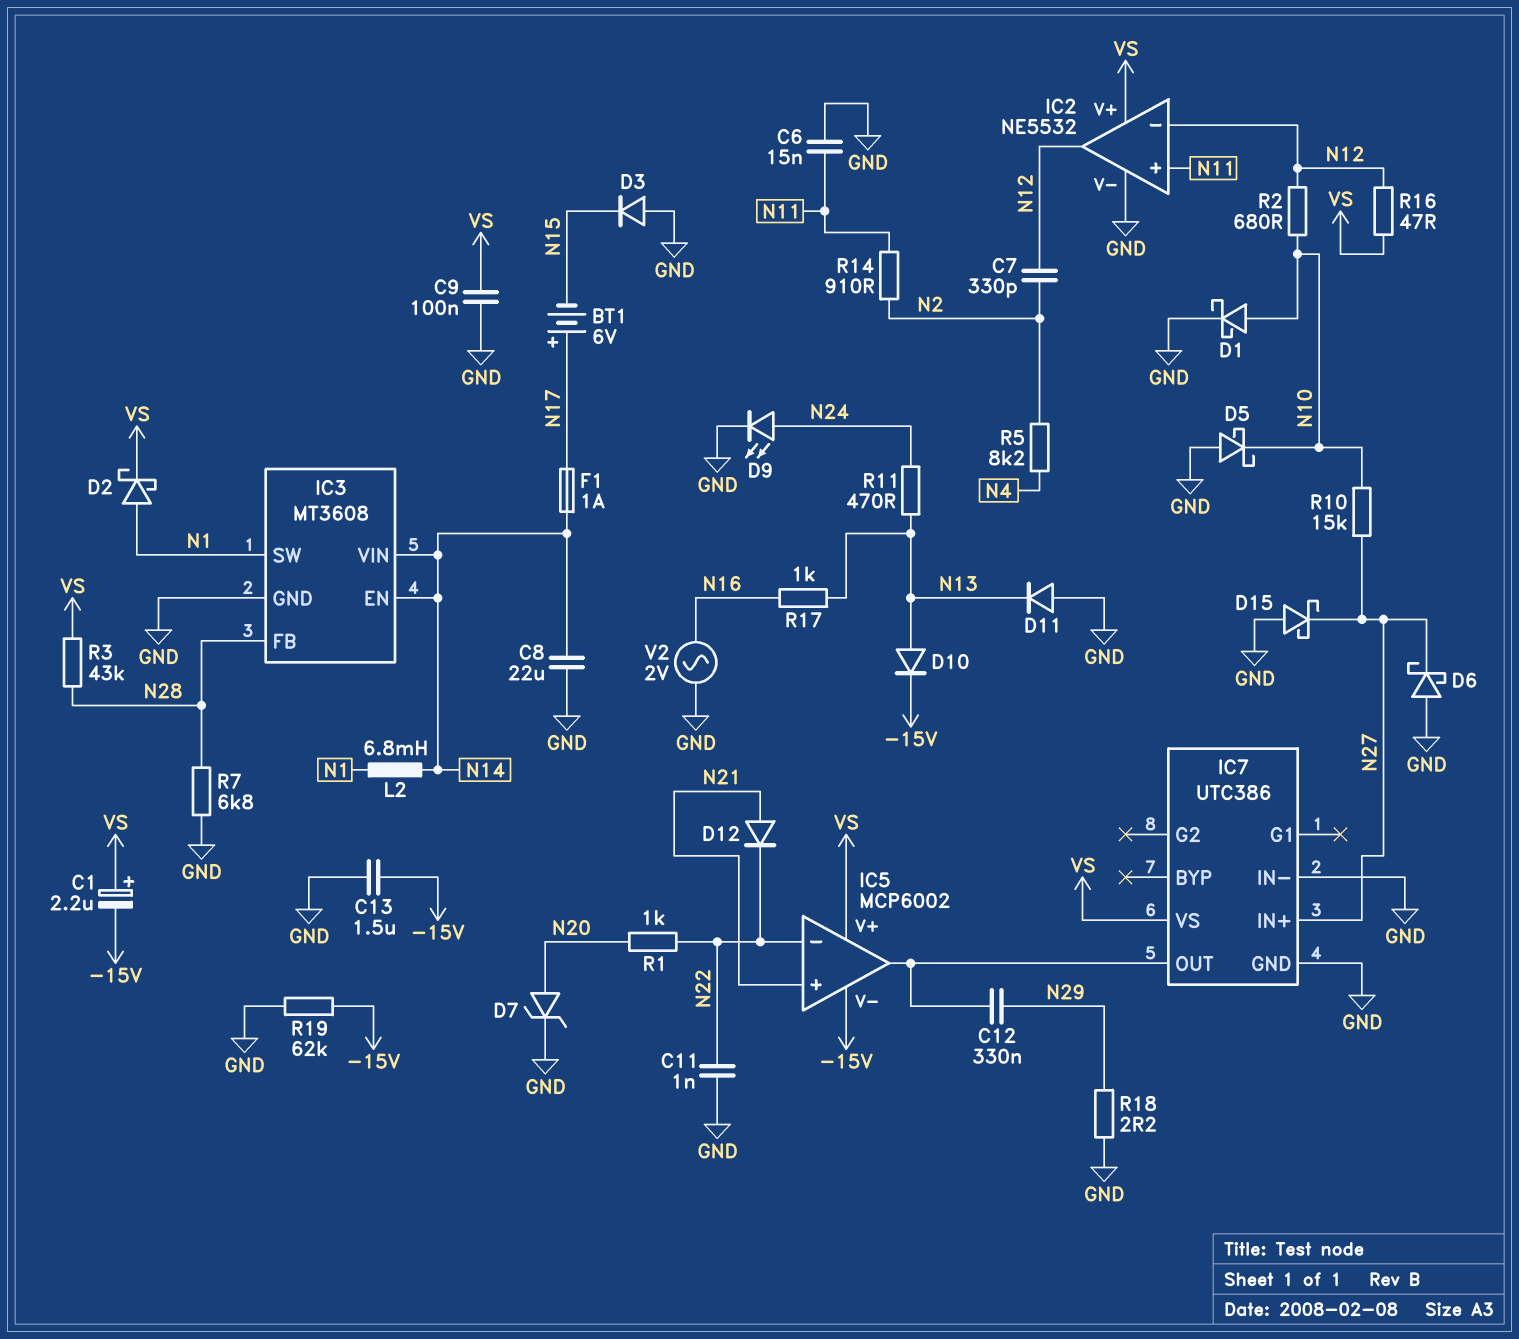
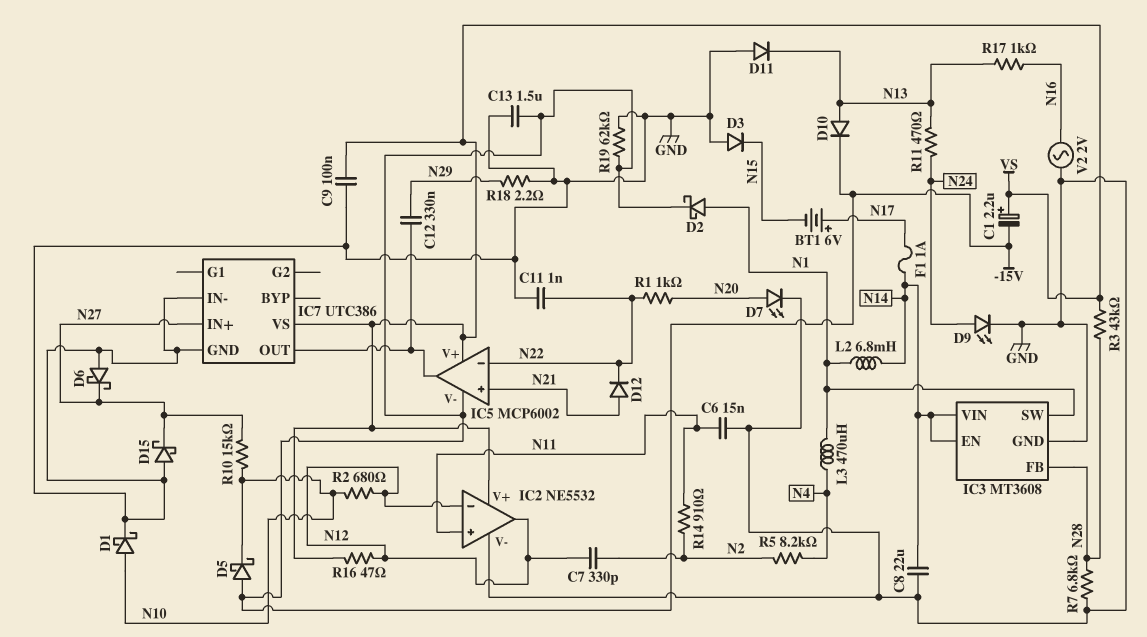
D2: schottky (A N1, K VS) -> schottky (A N1, K -15V)
D5: schottky (A GND, K N10) -> schottky (A -15V, K N10)
D7: zener (A N20, K GND) -> LED (A N20, K GND)
L3: none -> 470uH (N1, N4)

